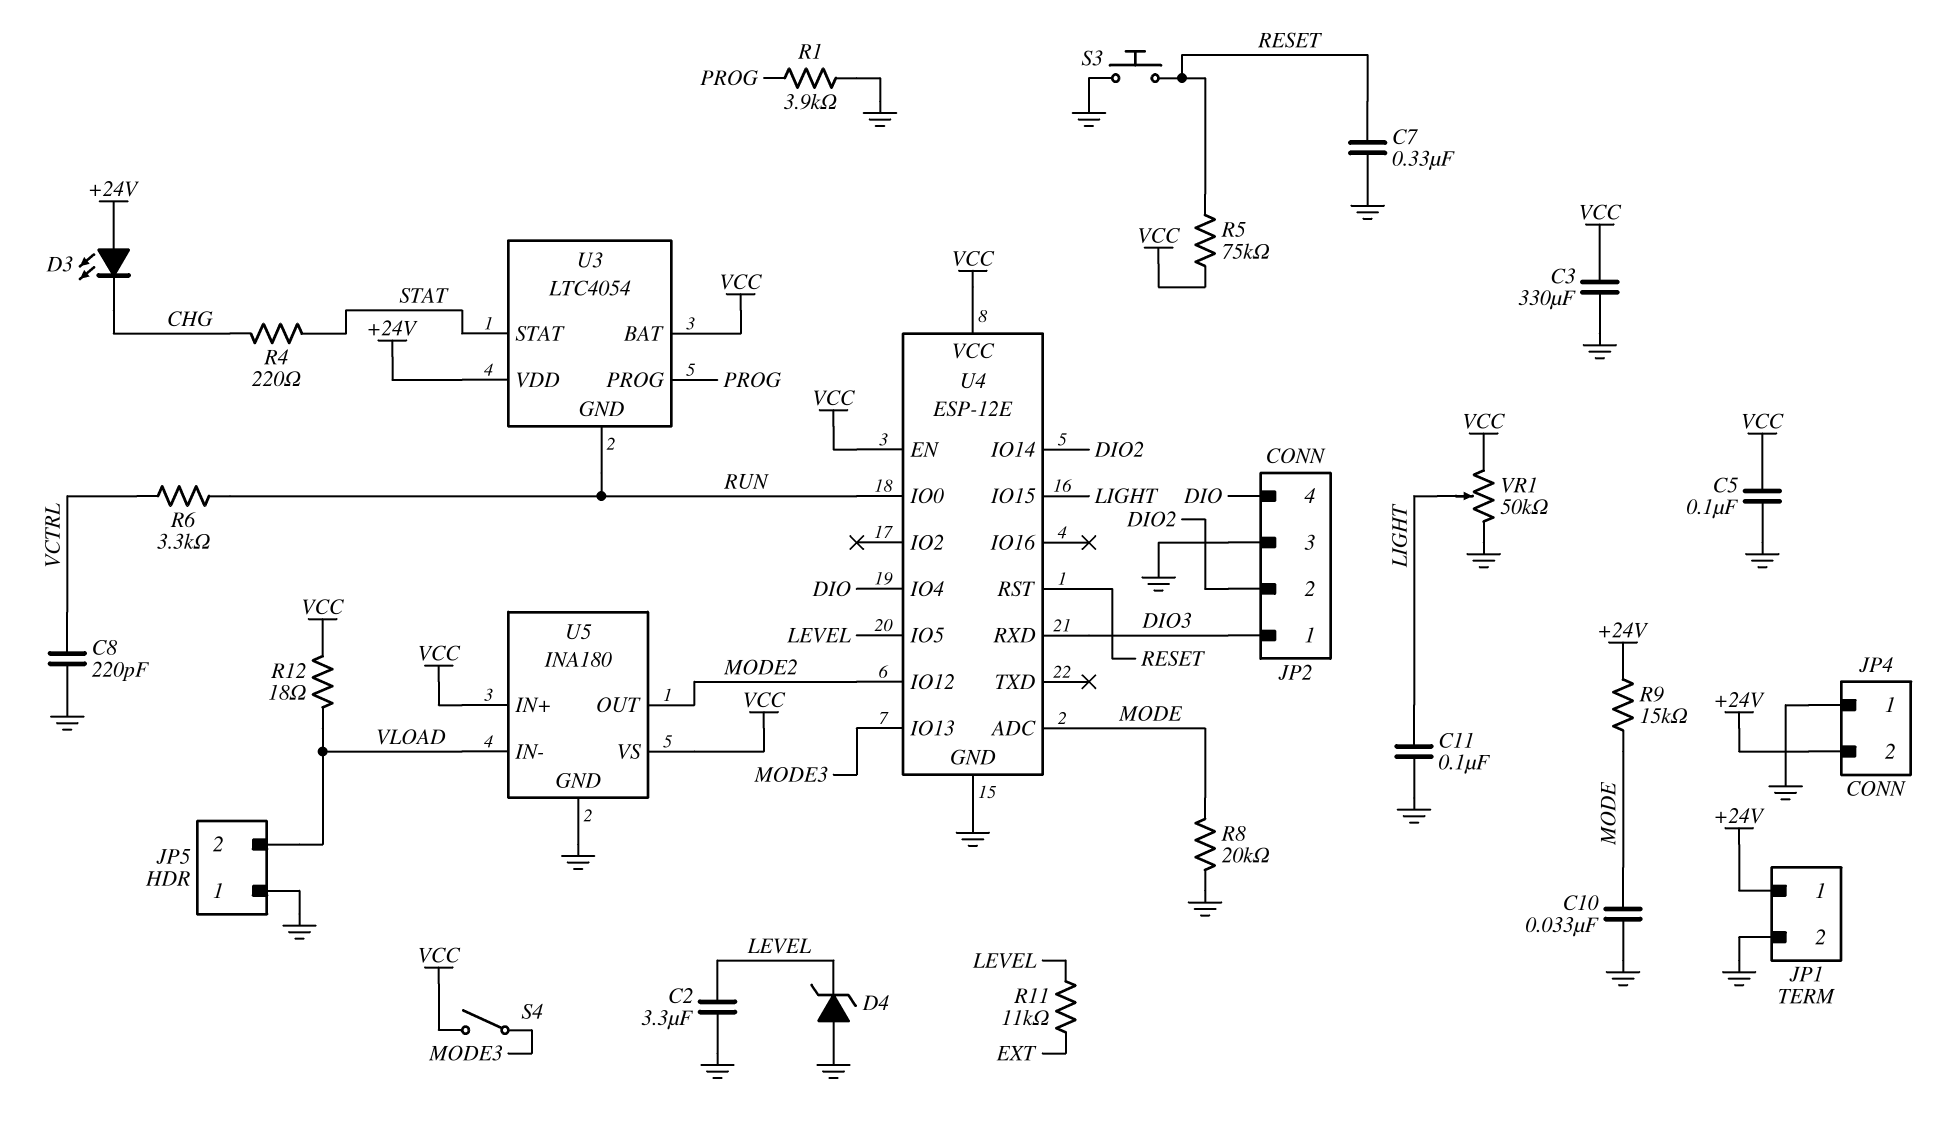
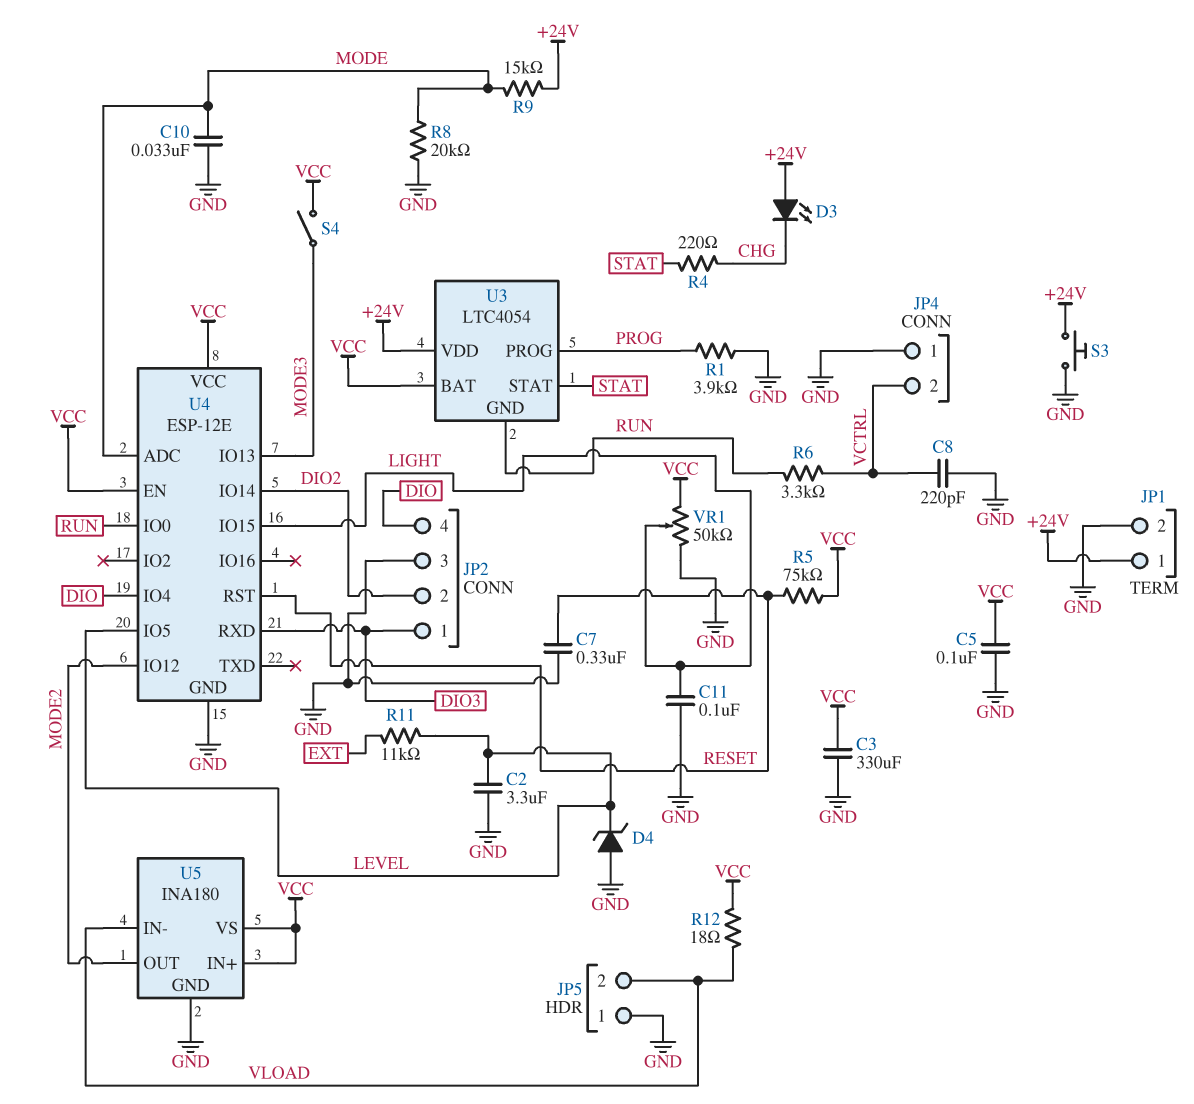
JP4 pin 2: +24V -> VCTRL
S3: button (GND, RESET) -> button (+24V, GND)

